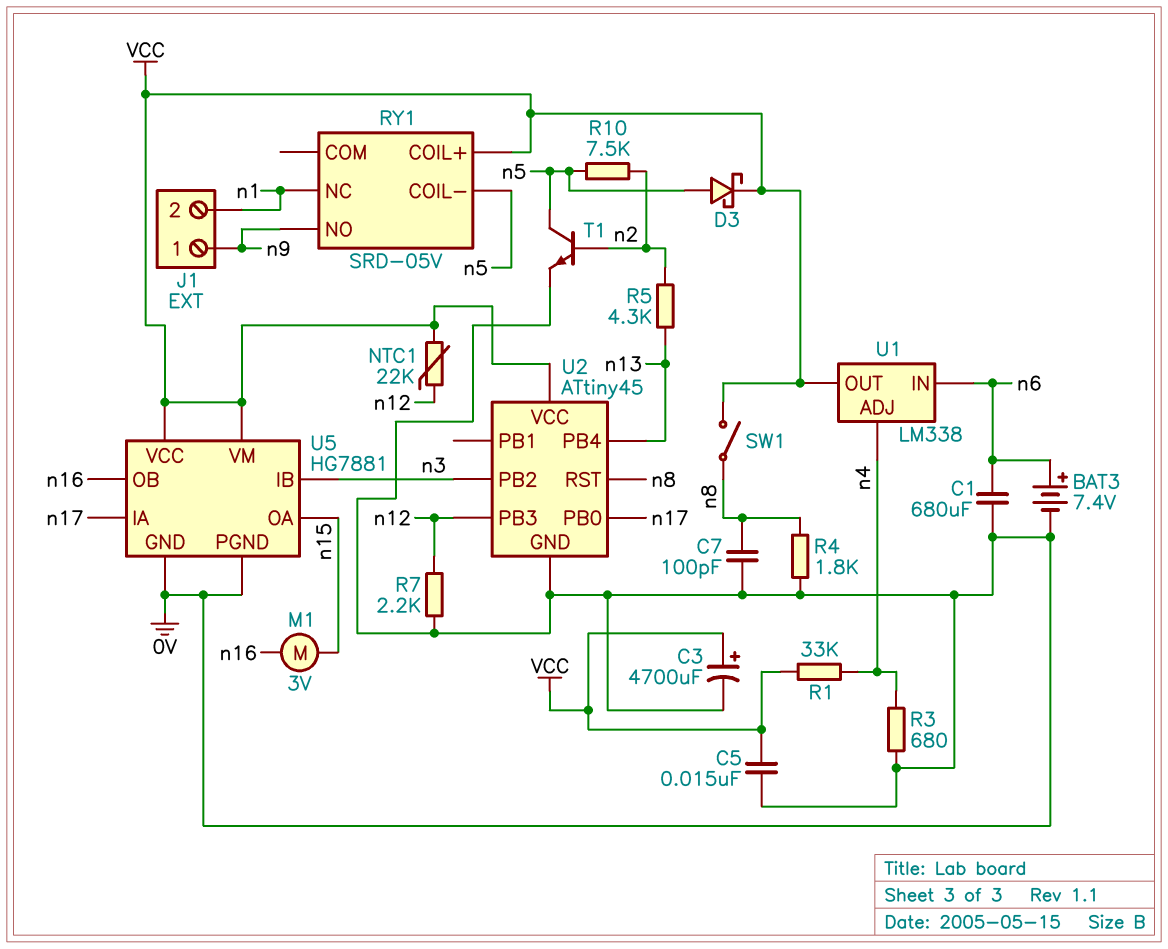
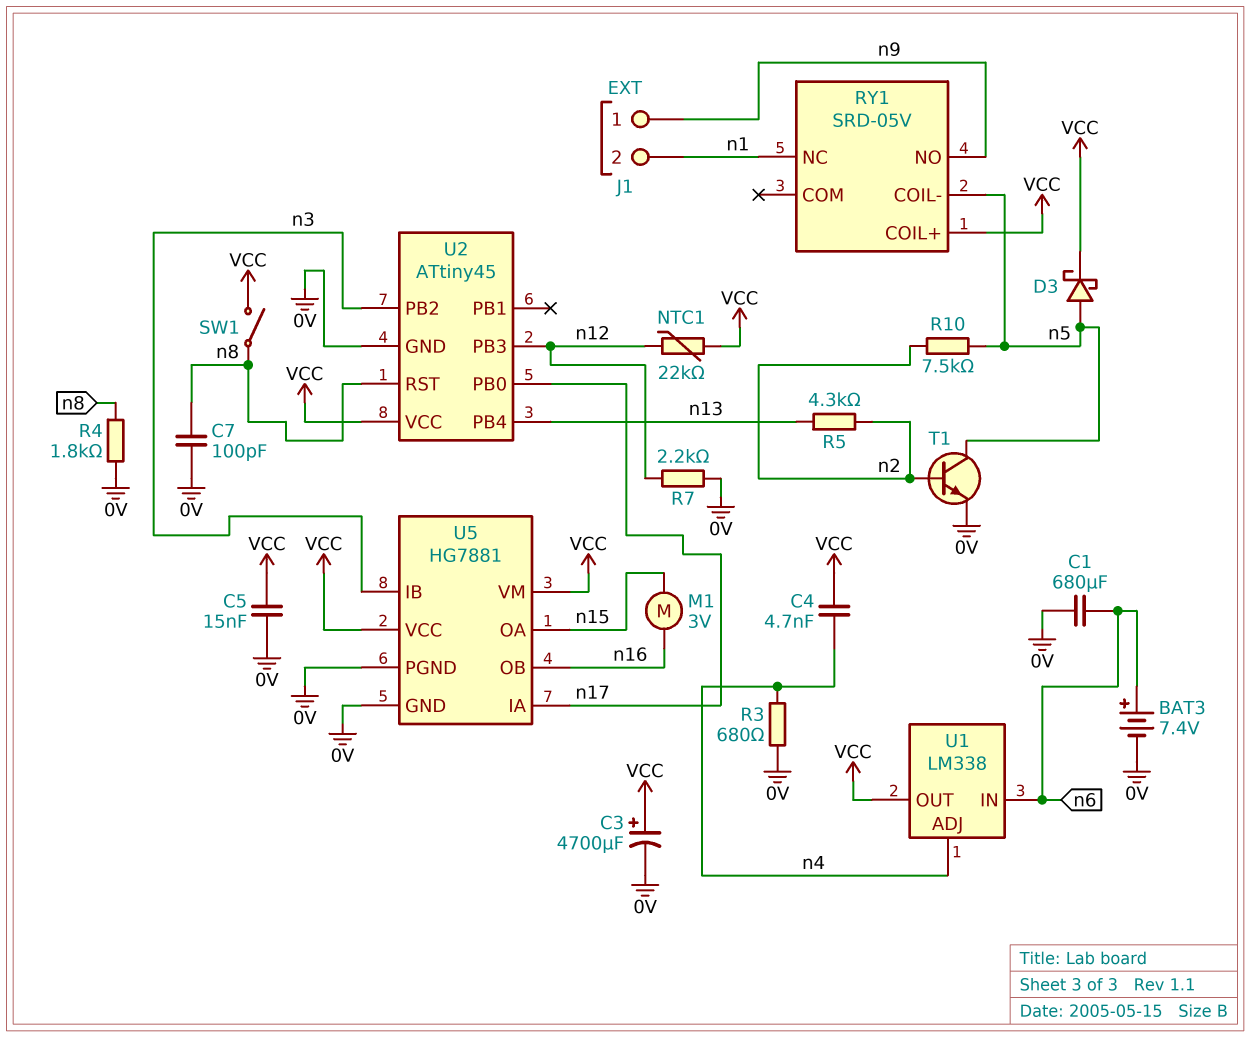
C4: none -> 4.7nF (VCC, n4)
R1: 33k (VCC, n4) -> none

